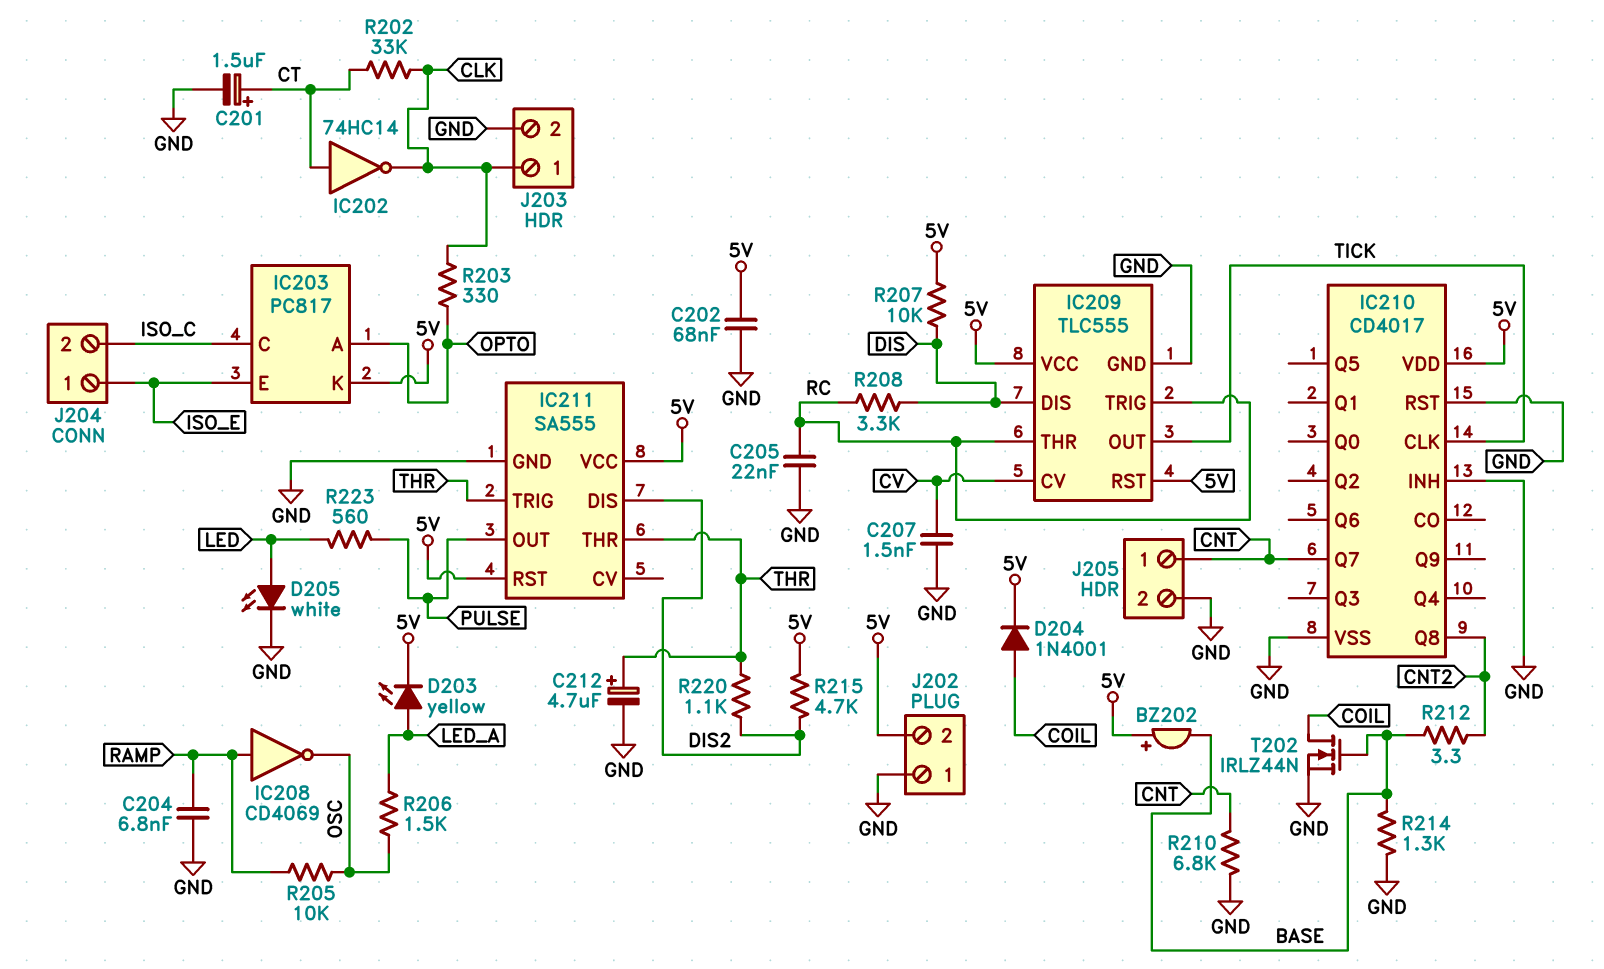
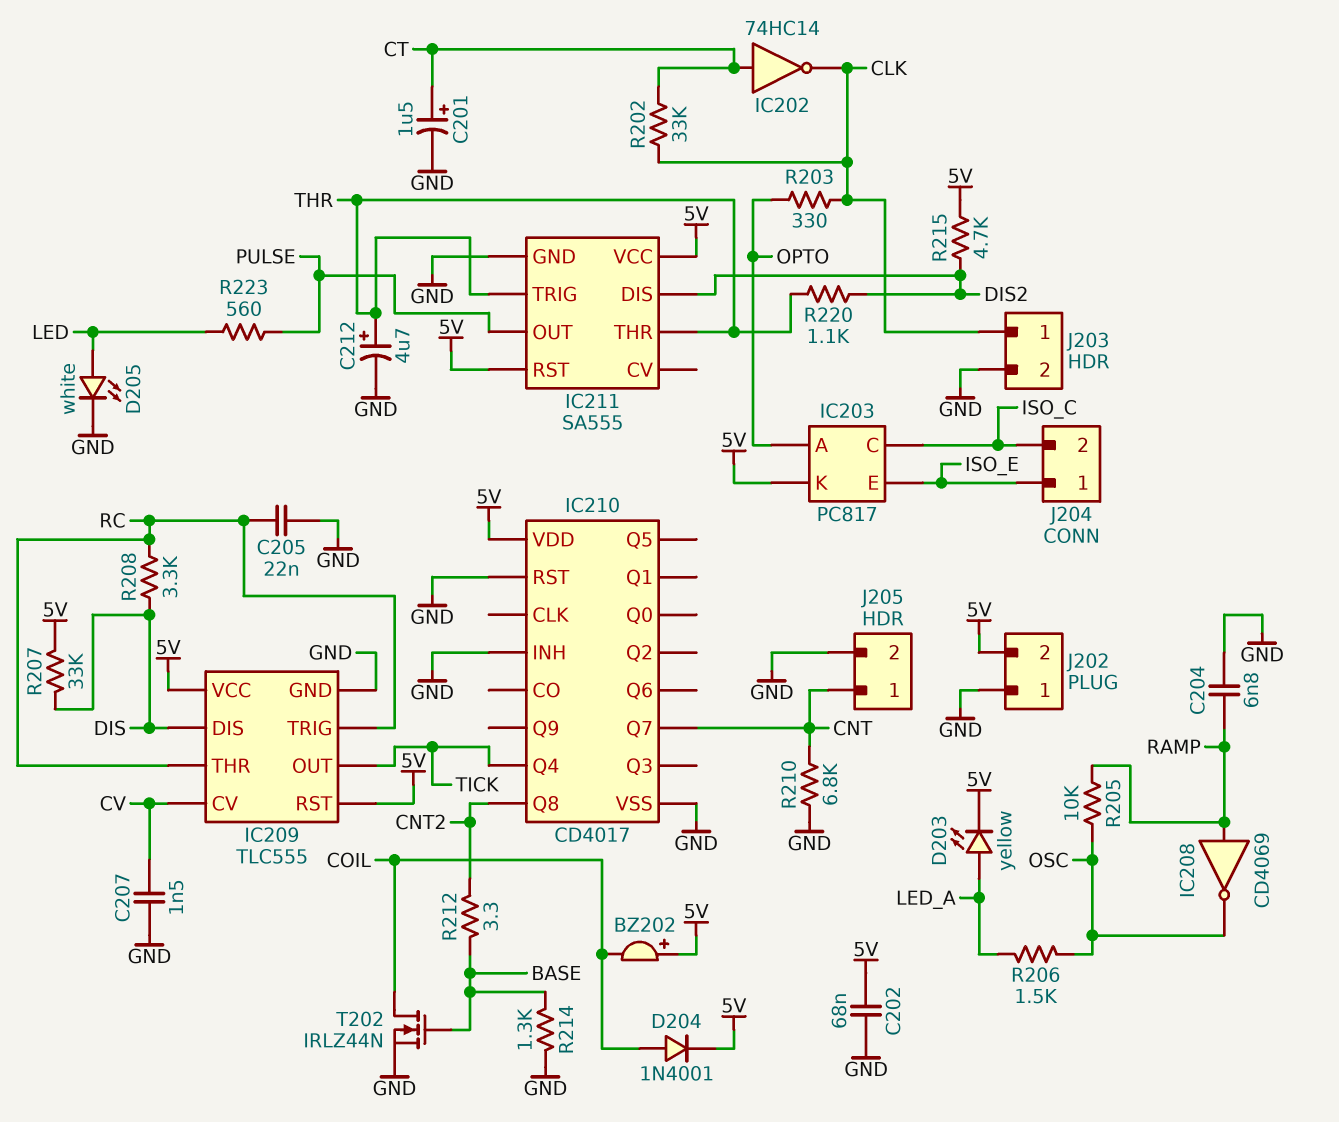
BZ202: buzzer (plus 5V, minus BASE) -> buzzer (plus 5V, minus COIL)
IC210 pin CLK: TICK -> none
IC210 pin Q4: none -> TICK
R207: 10k (5V, DIS) -> 33k (5V, DIS)

